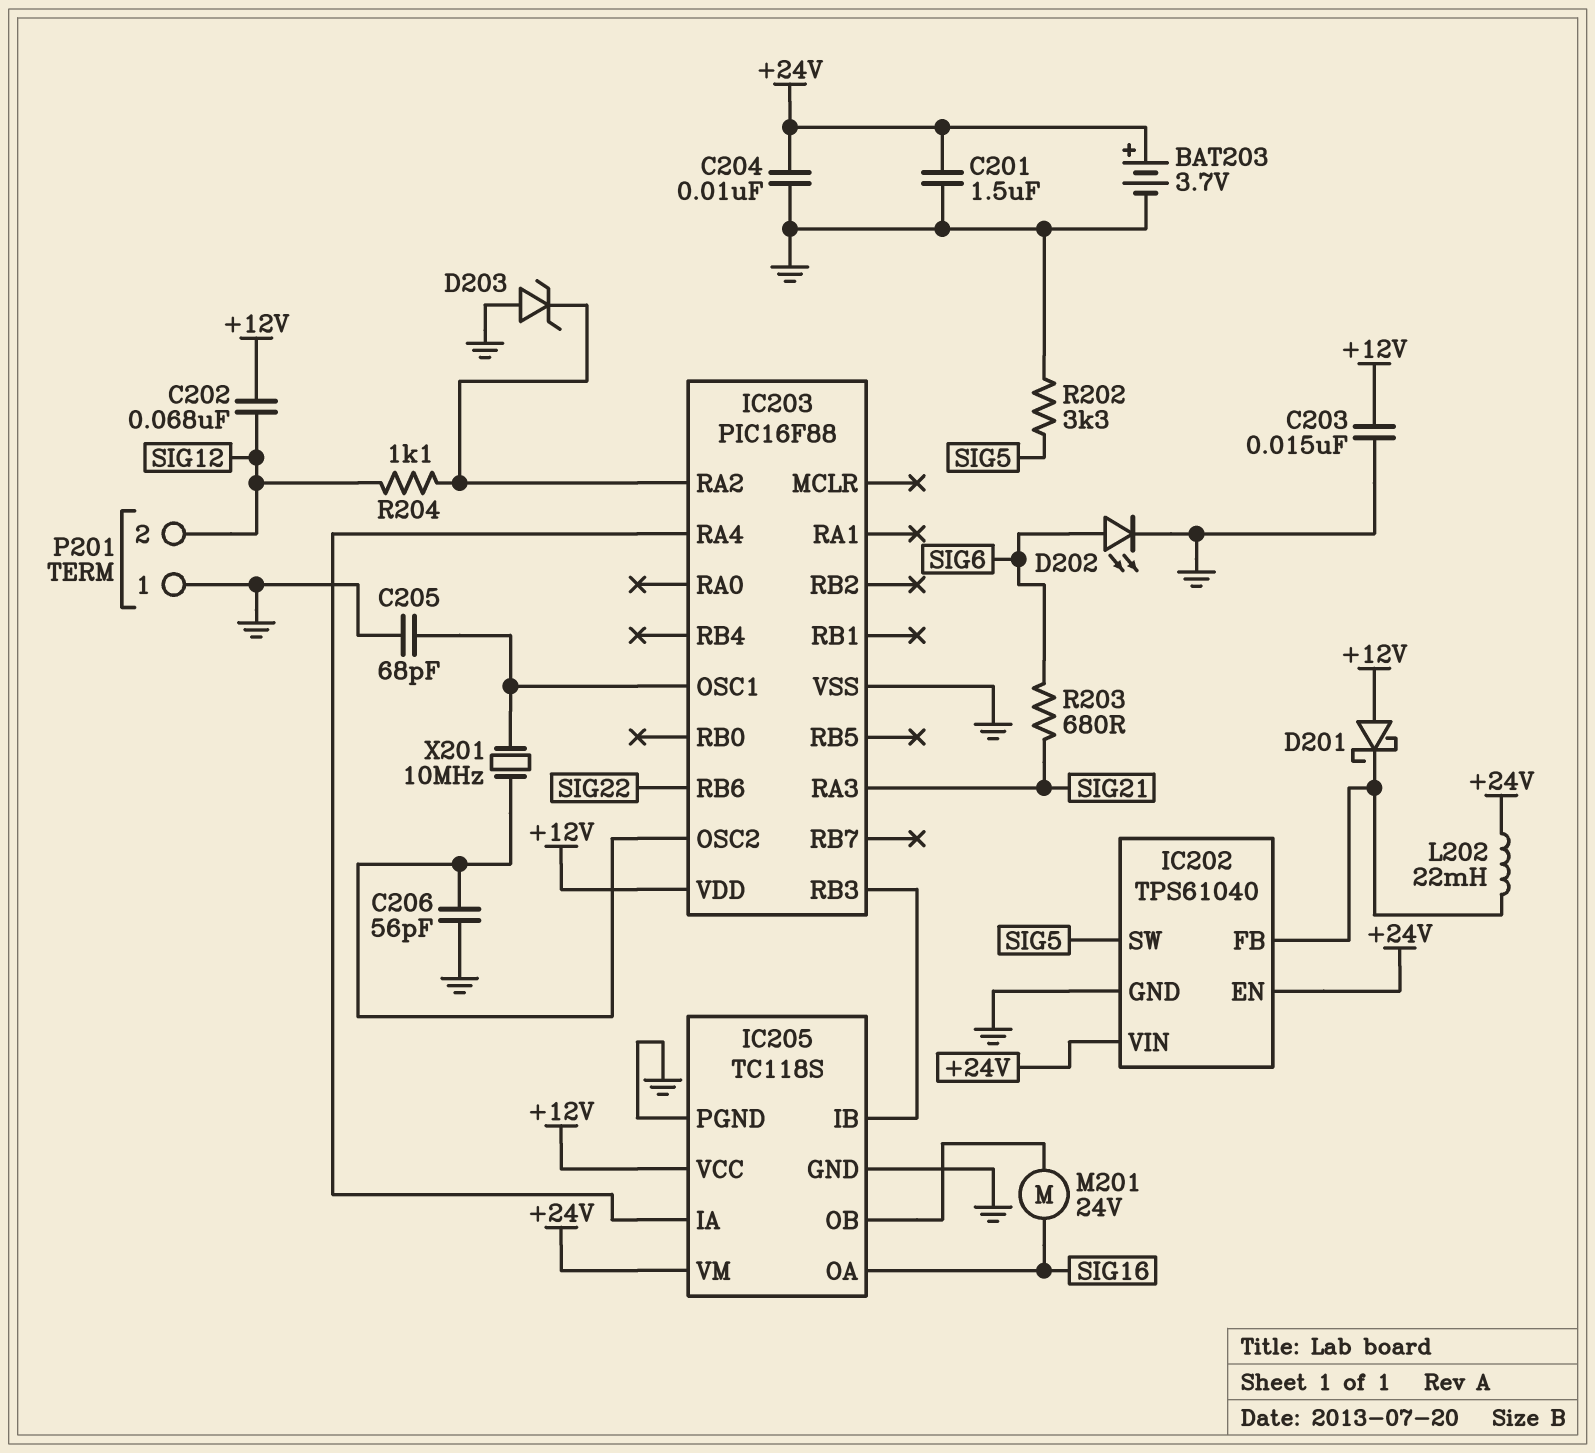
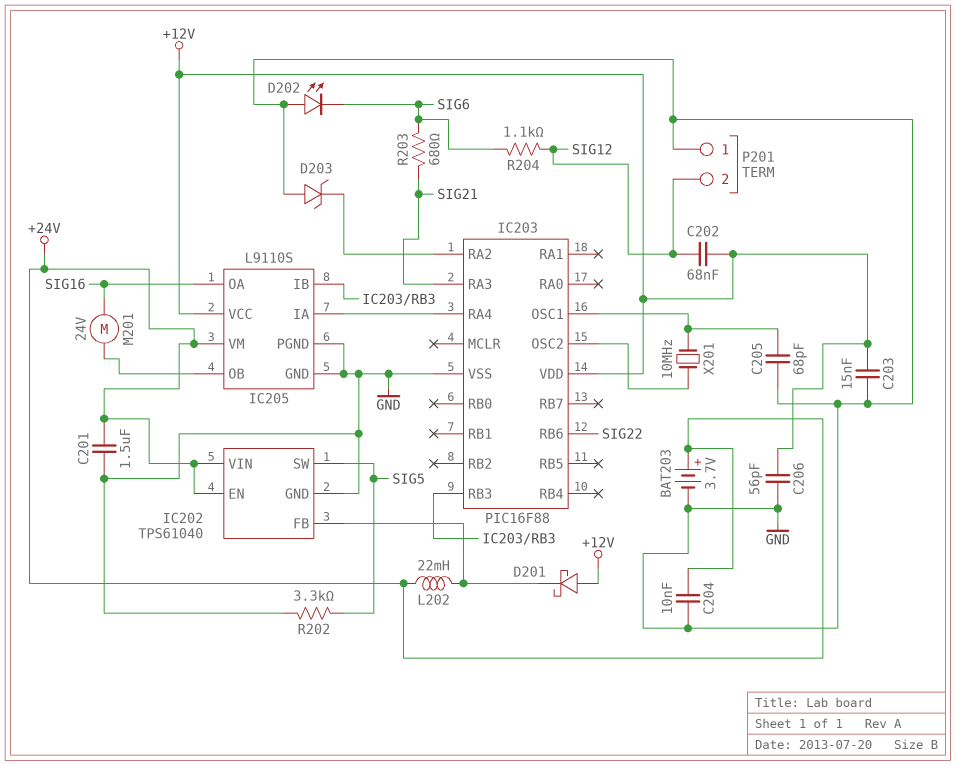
C206: 56pF (GND, IC203/OSC2) -> 56pF (+12V, GND)
D202: LED (A SIG6, K GND) -> LED (A GND, K SIG6)
IC205: TC118S -> L9110S
R204: 1.1k (IC203/RA2, SIG12) -> 1.1k (SIG6, SIG12)

